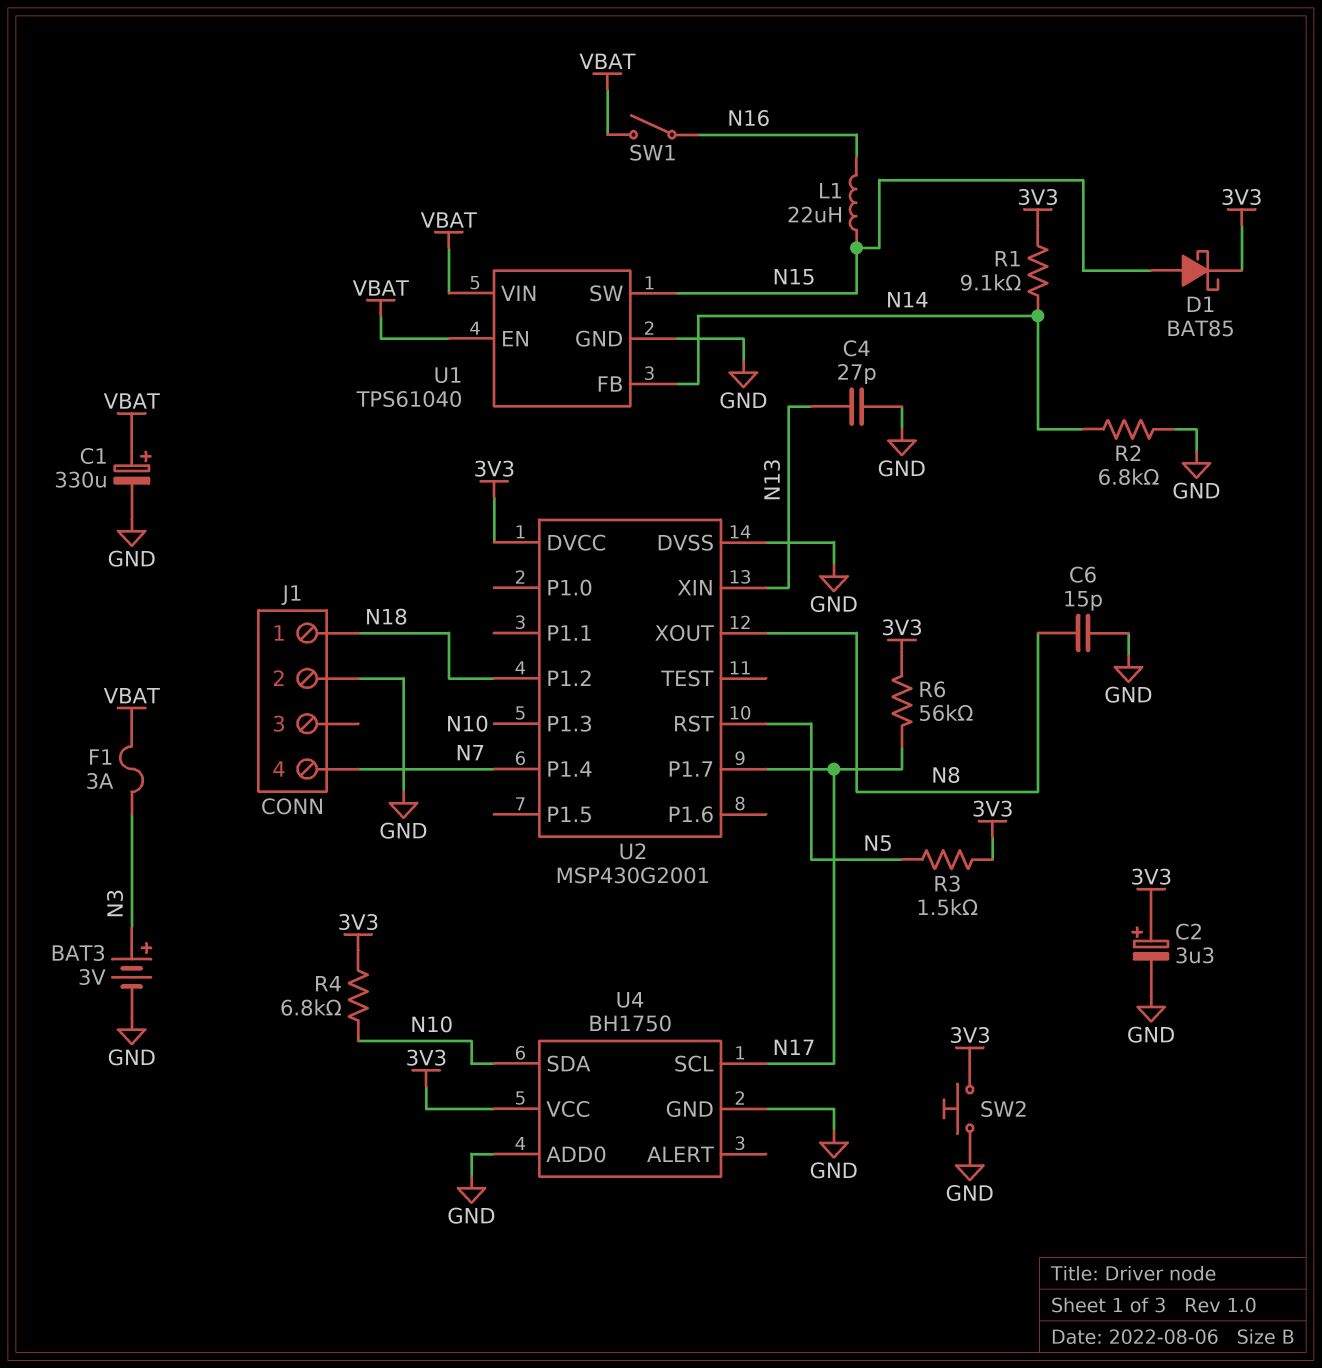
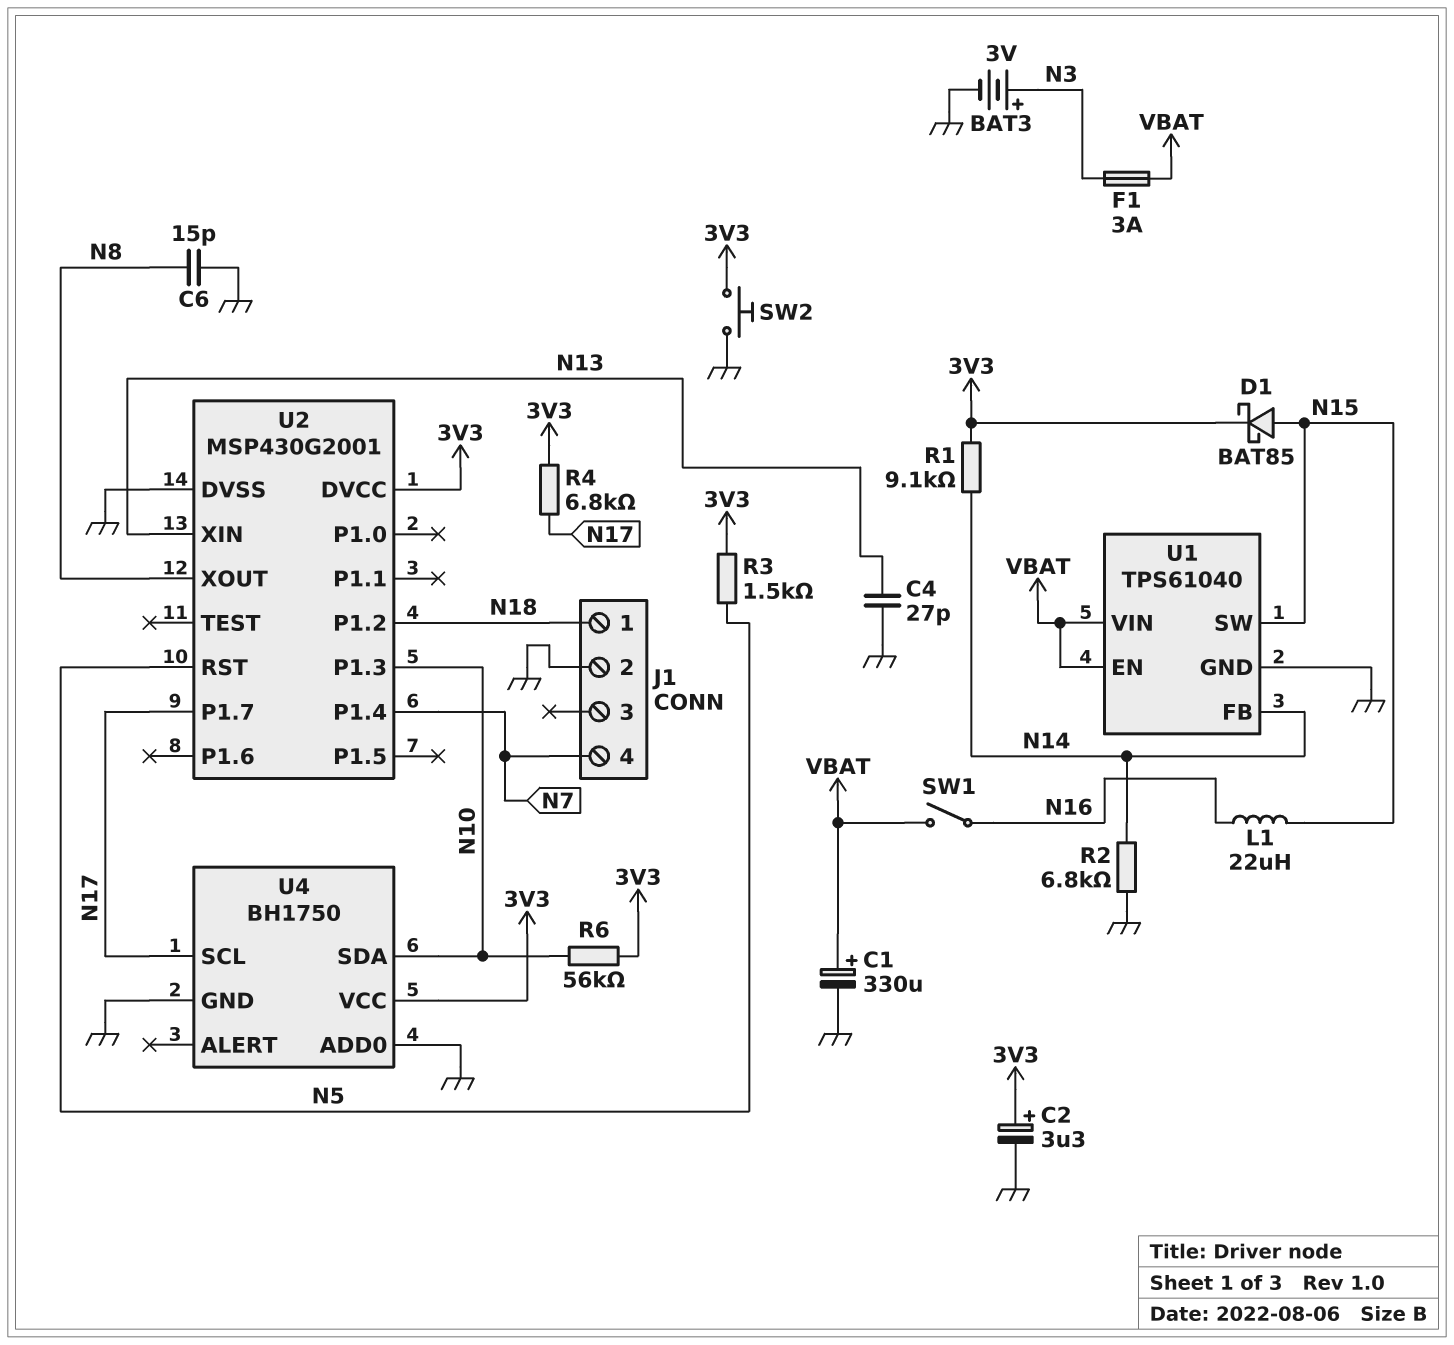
R4: 6.8k (3V3, N10) -> 6.8k (3V3, N17)
R6: 56k (3V3, N17) -> 56k (3V3, N10)

